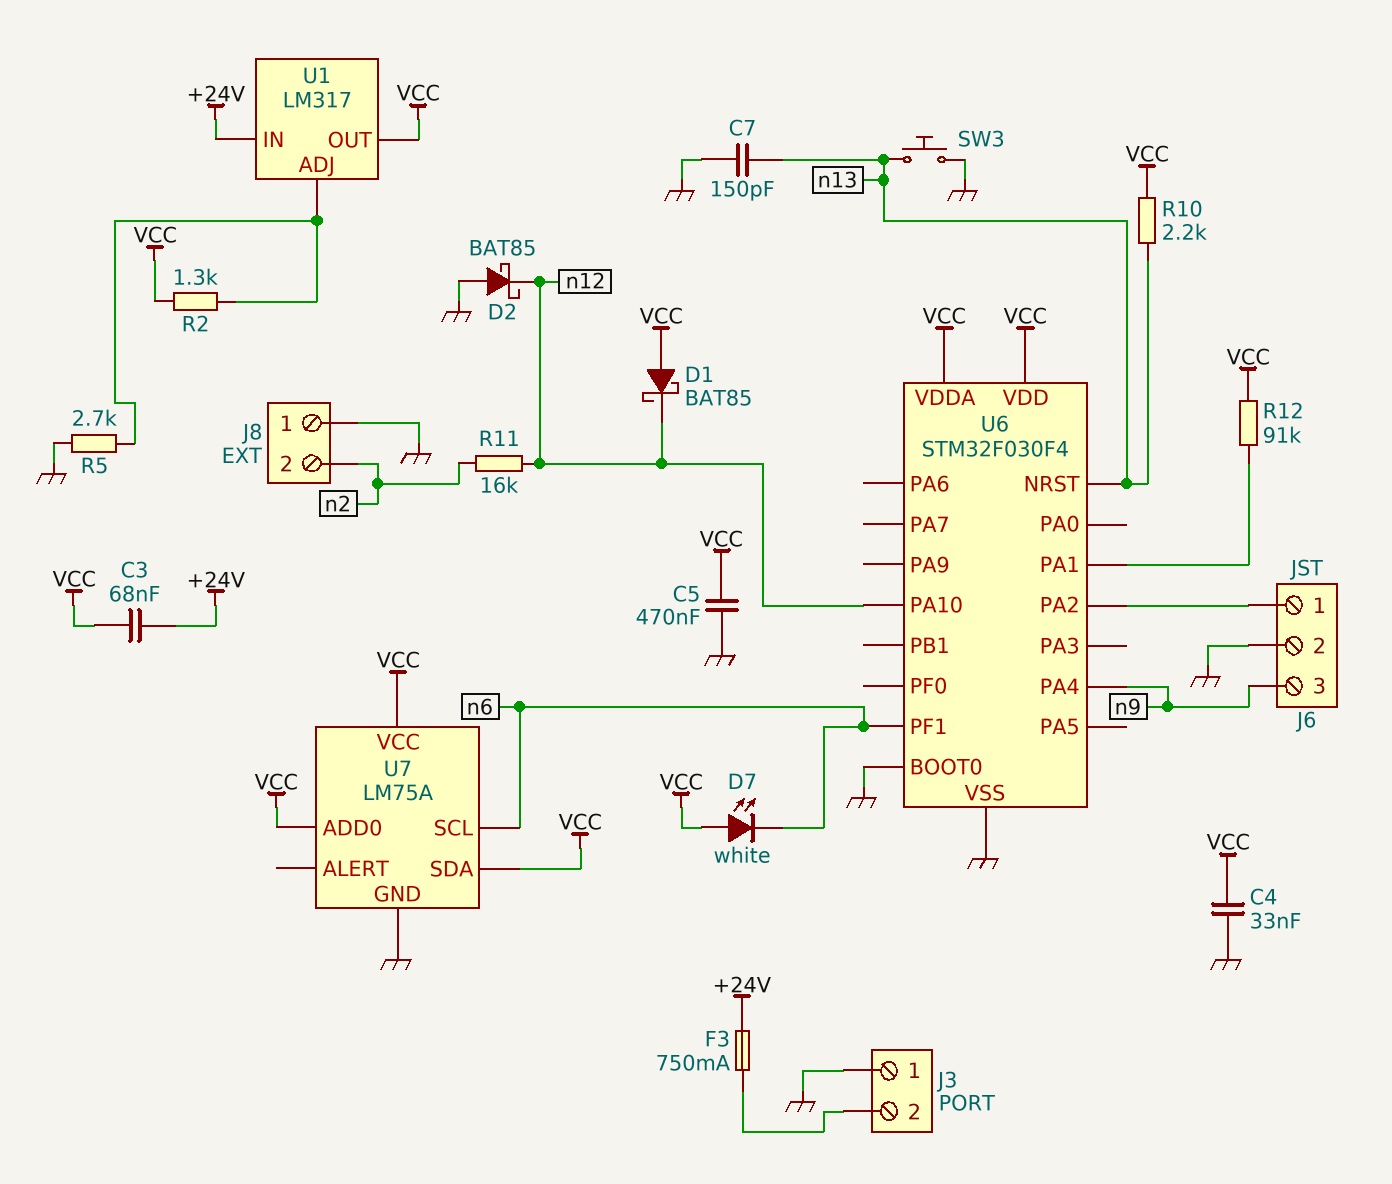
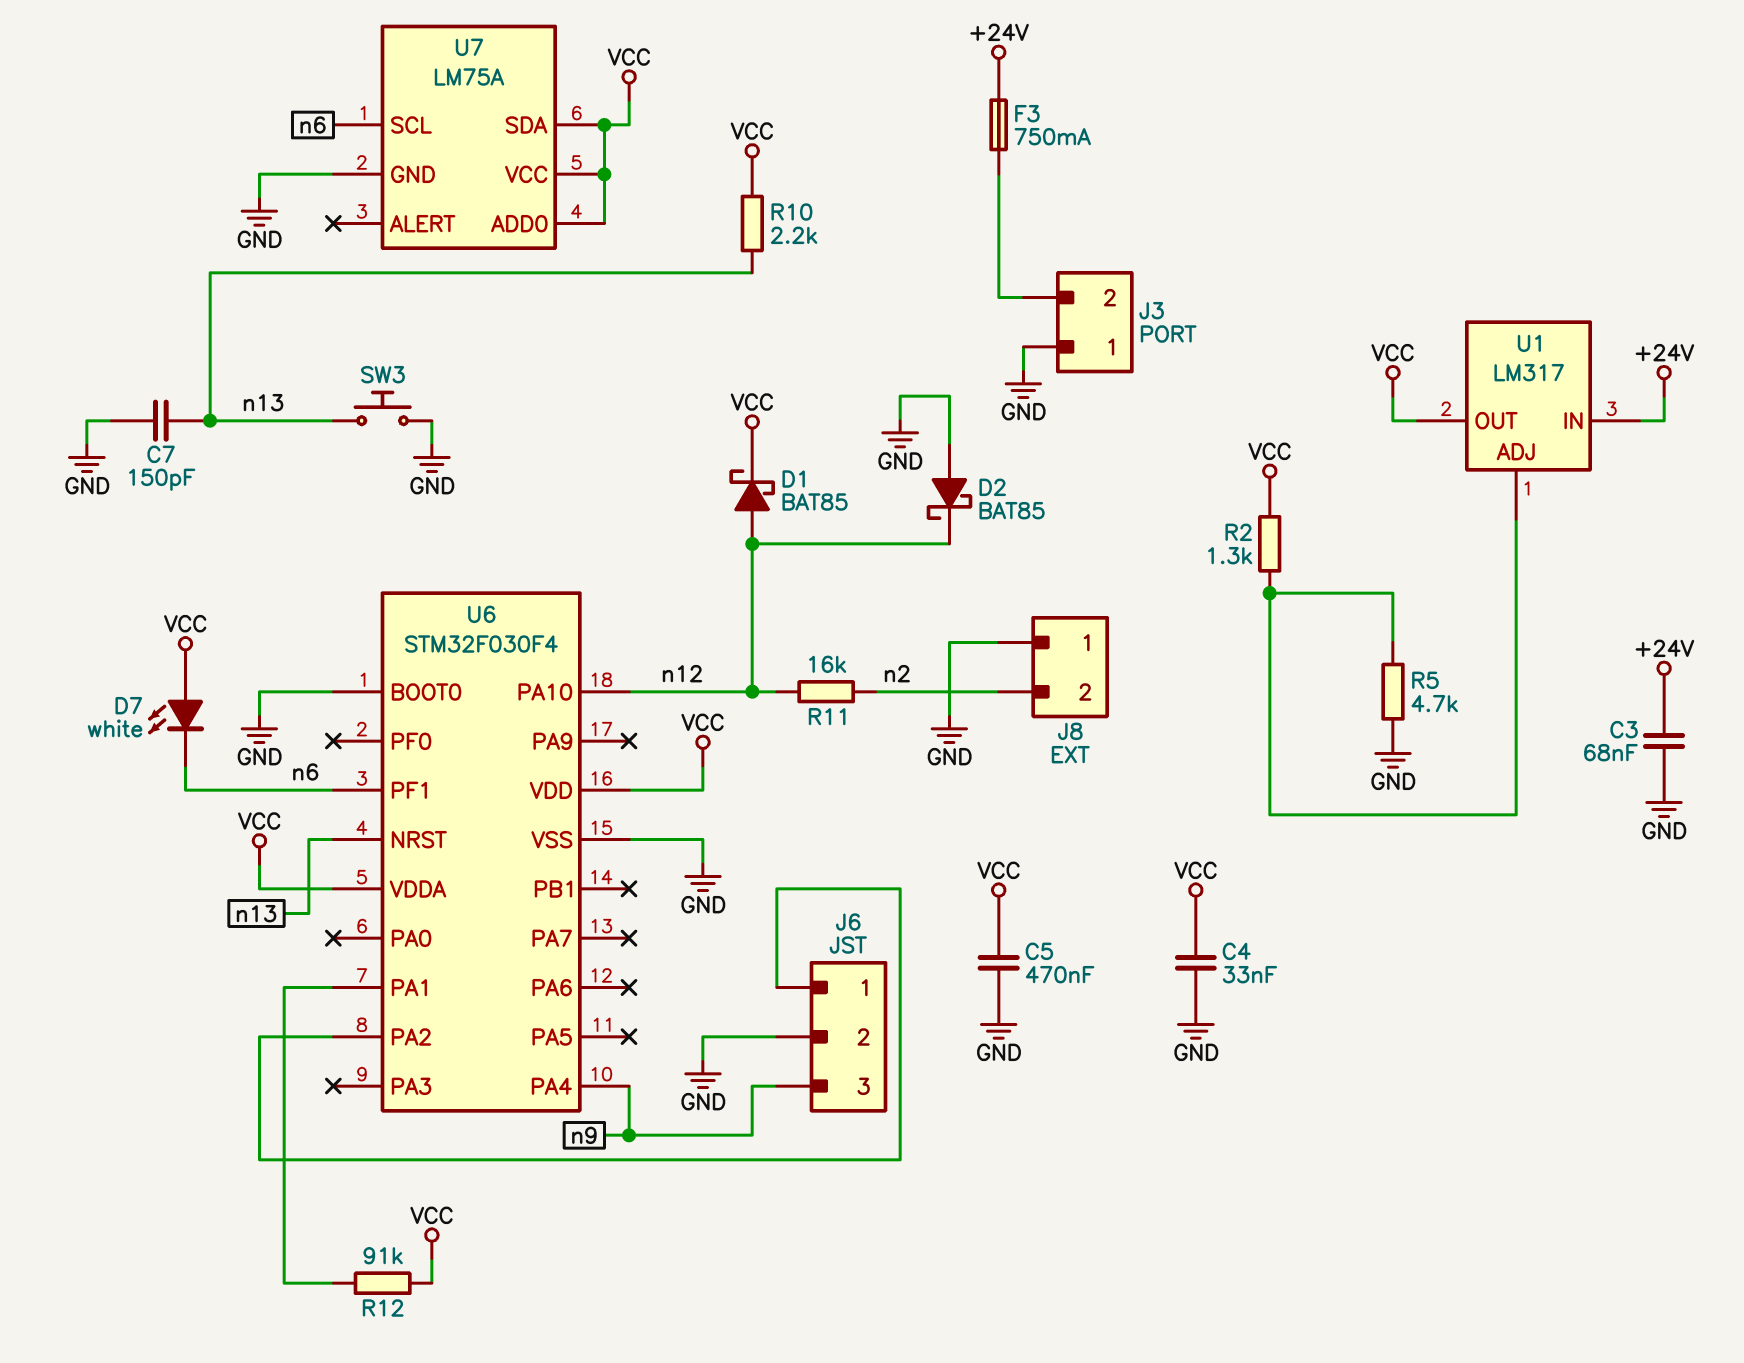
C3: 68nF (+24V, VCC) -> 68nF (+24V, GND)
D1: schottky BAT85 (A VCC, K n12) -> schottky BAT85 (A n12, K VCC)
R5: 2.7k (GND, U1/ADJ) -> 4.7k (GND, U1/ADJ)

